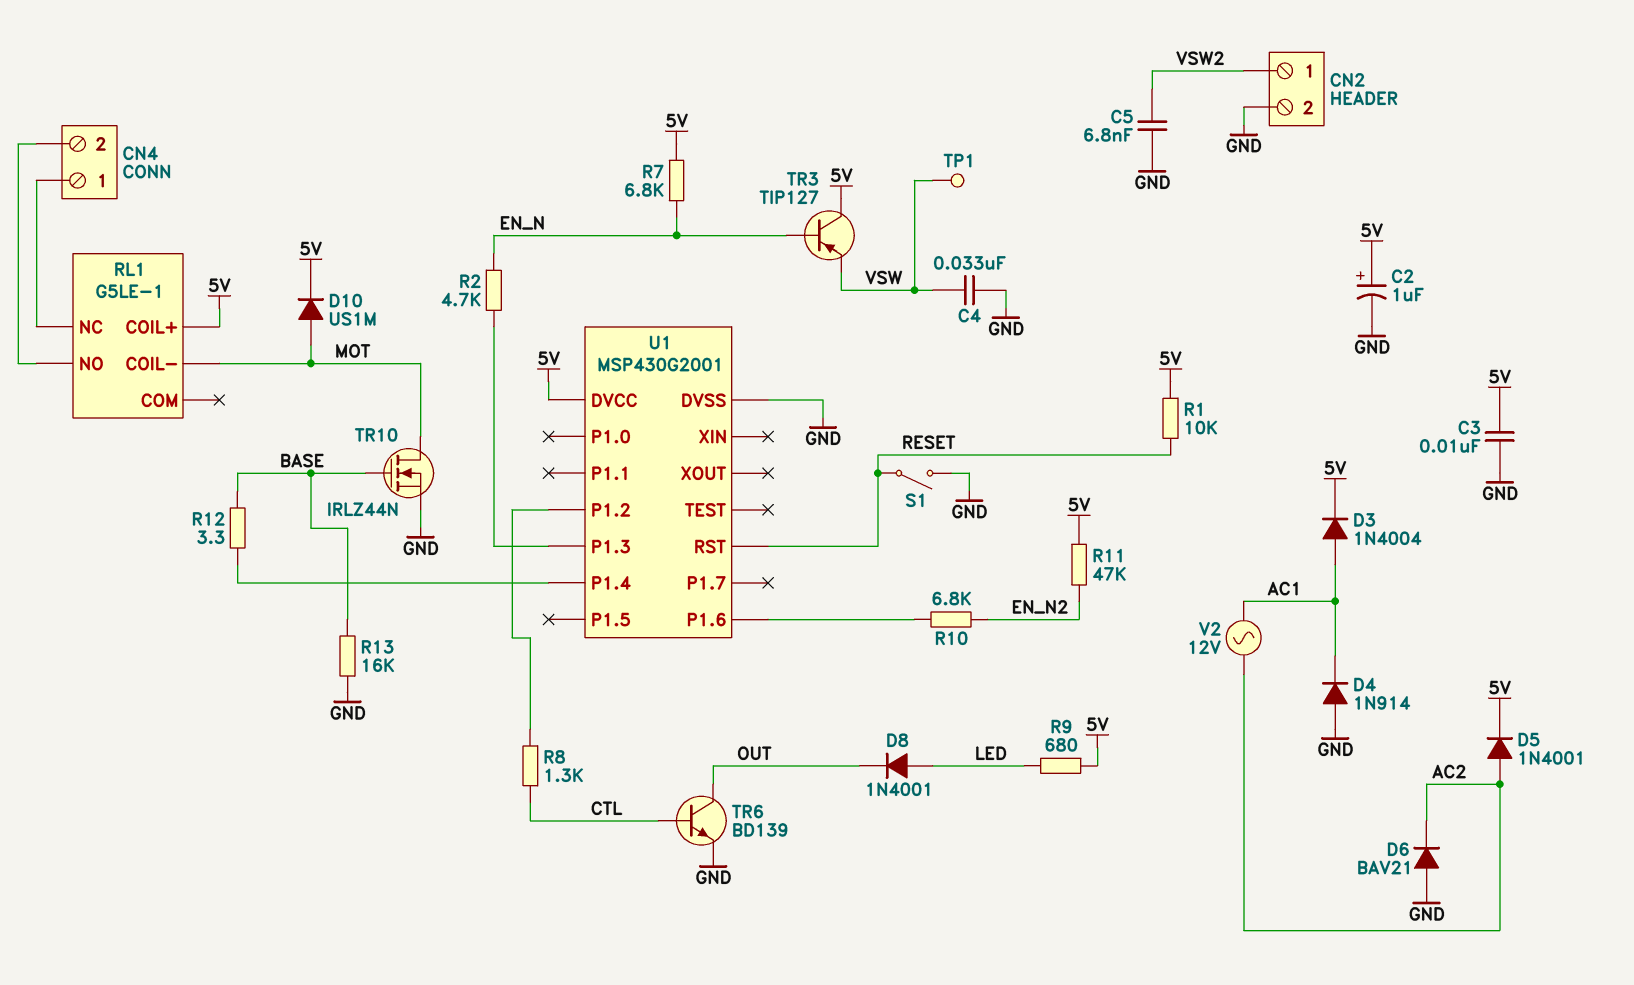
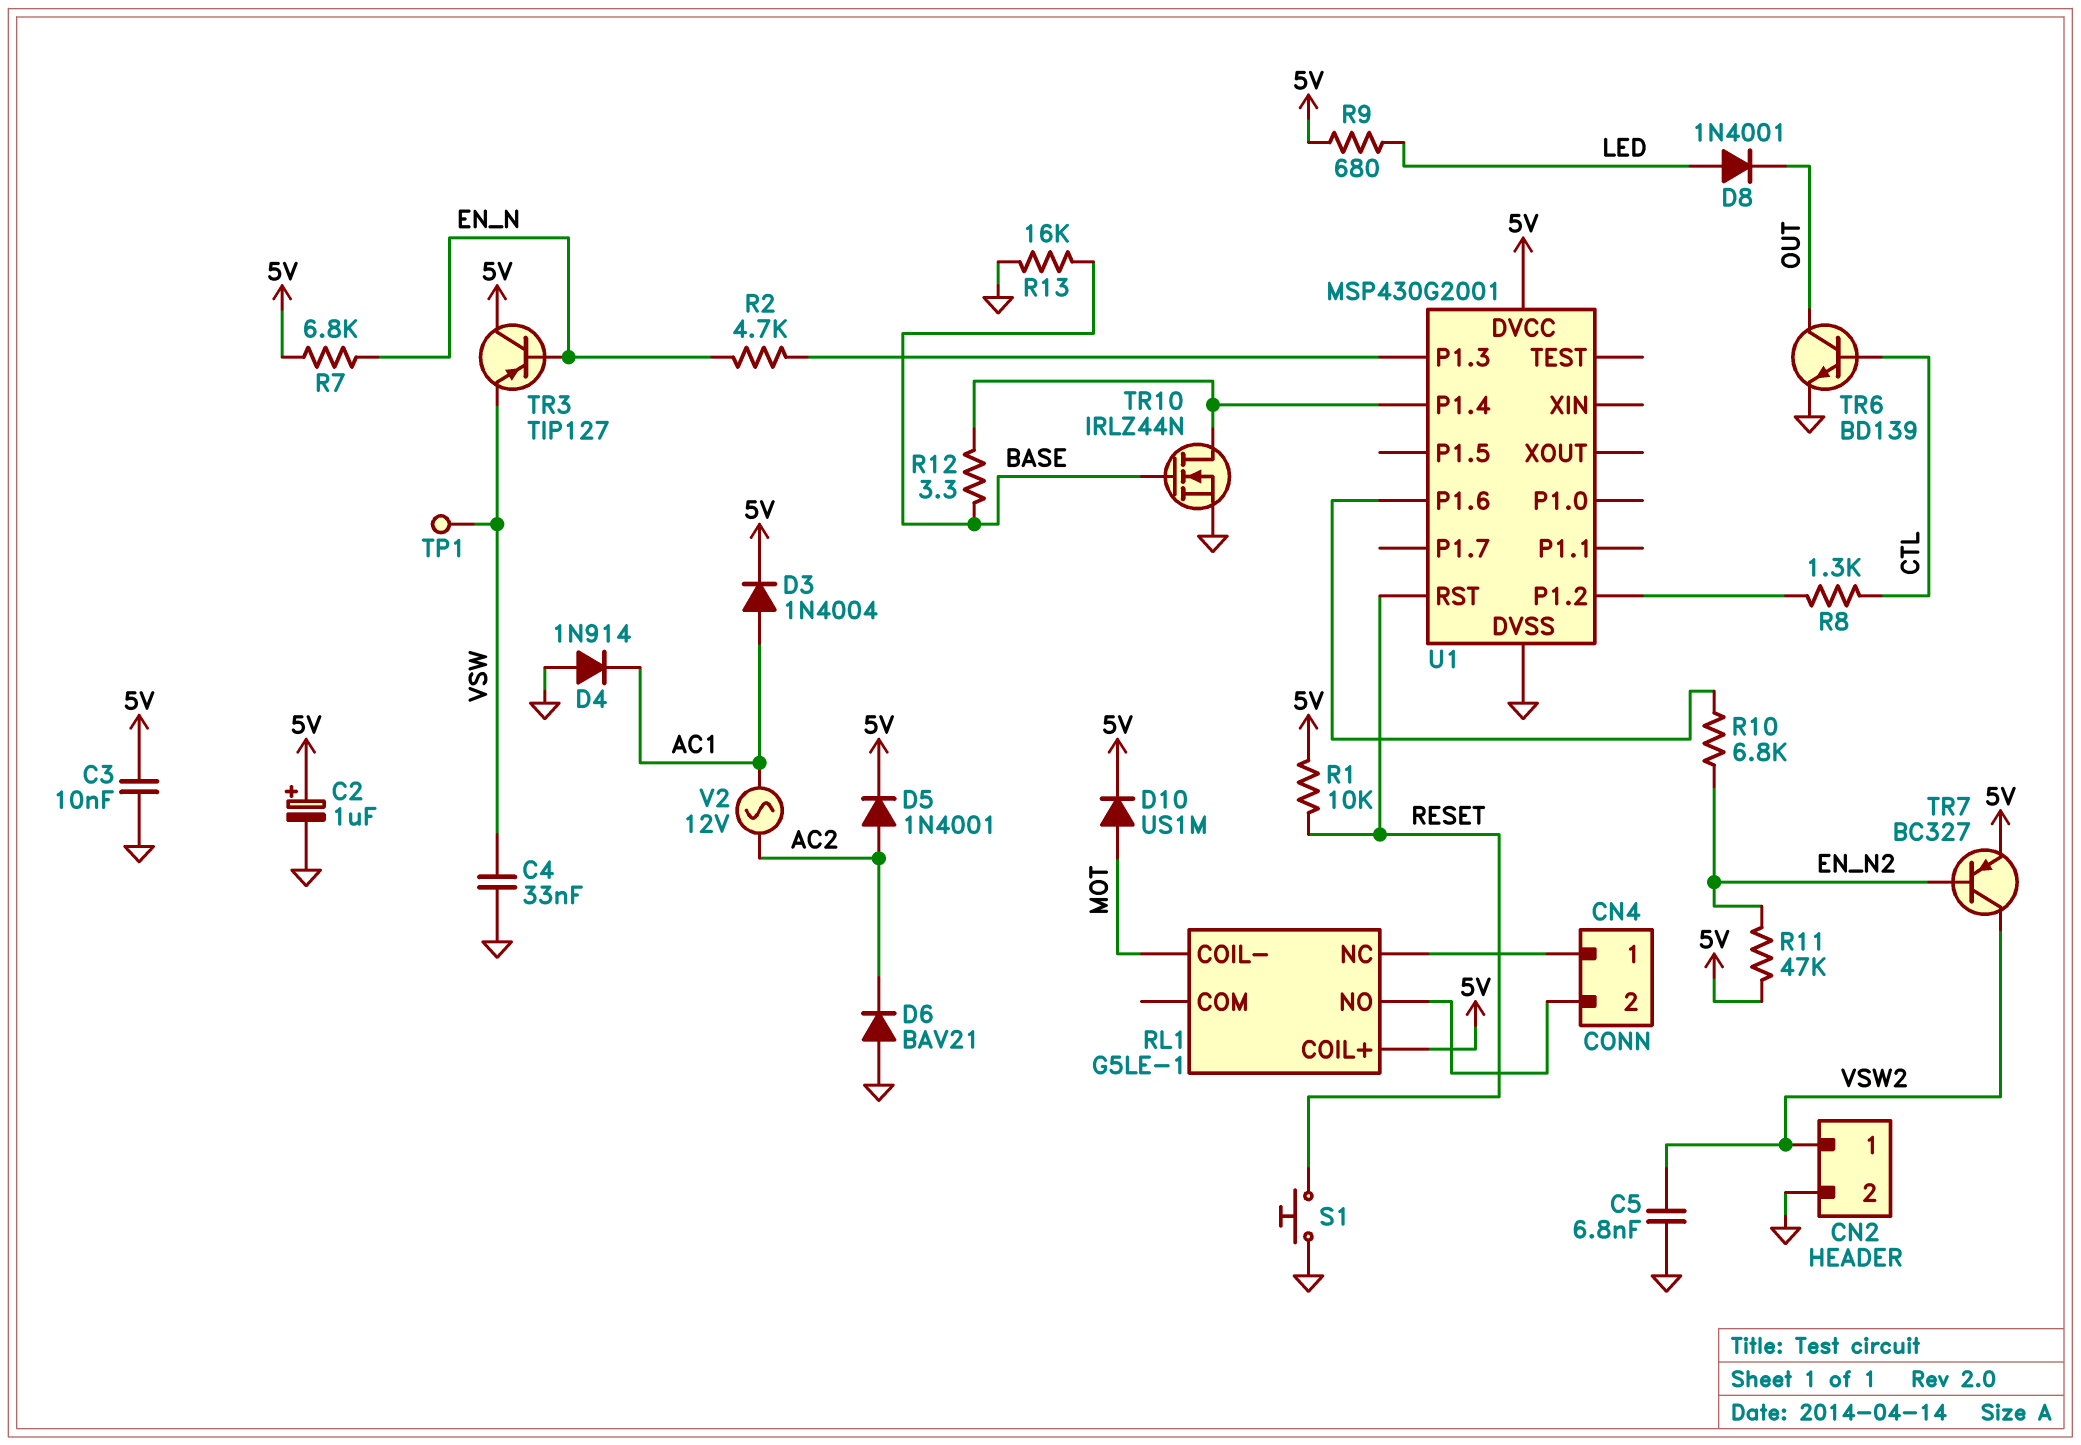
S1: switch (GND, RESET) -> button (GND, RESET)
TR7: none -> PNP BC327 (B EN_N2, C VSW2, E 5V)
TR10: NMOS IRLZ44N (G BASE, D MOT, S GND) -> NMOS IRLZ44N (G BASE, D U1/P1.4, S GND)

